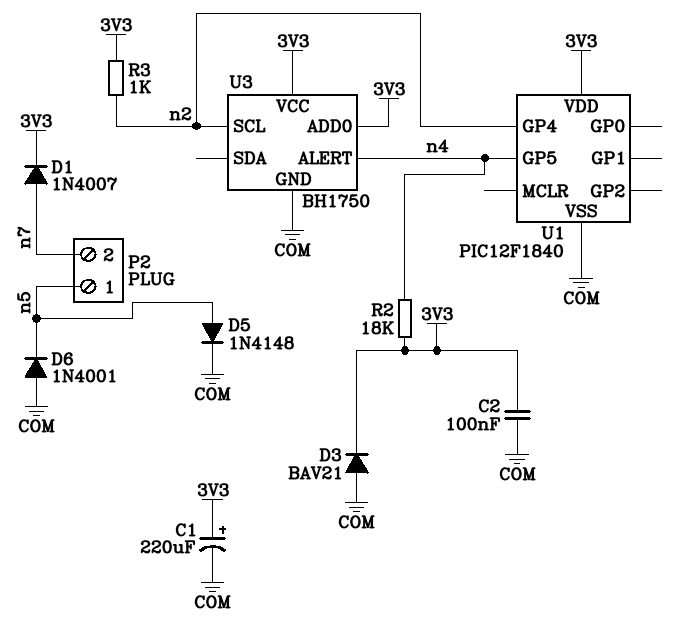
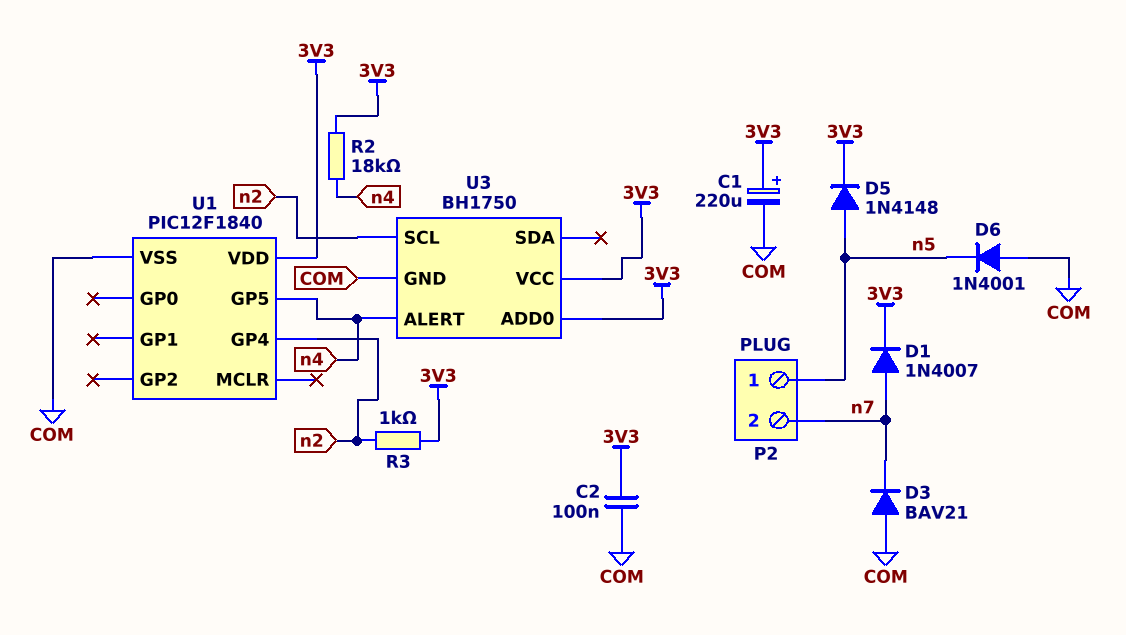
D3: diode BAV21 (A COM, K 3V3) -> diode BAV21 (A COM, K n7)
D5: diode 1N4148 (A n5, K COM) -> diode 1N4148 (A n5, K 3V3)

